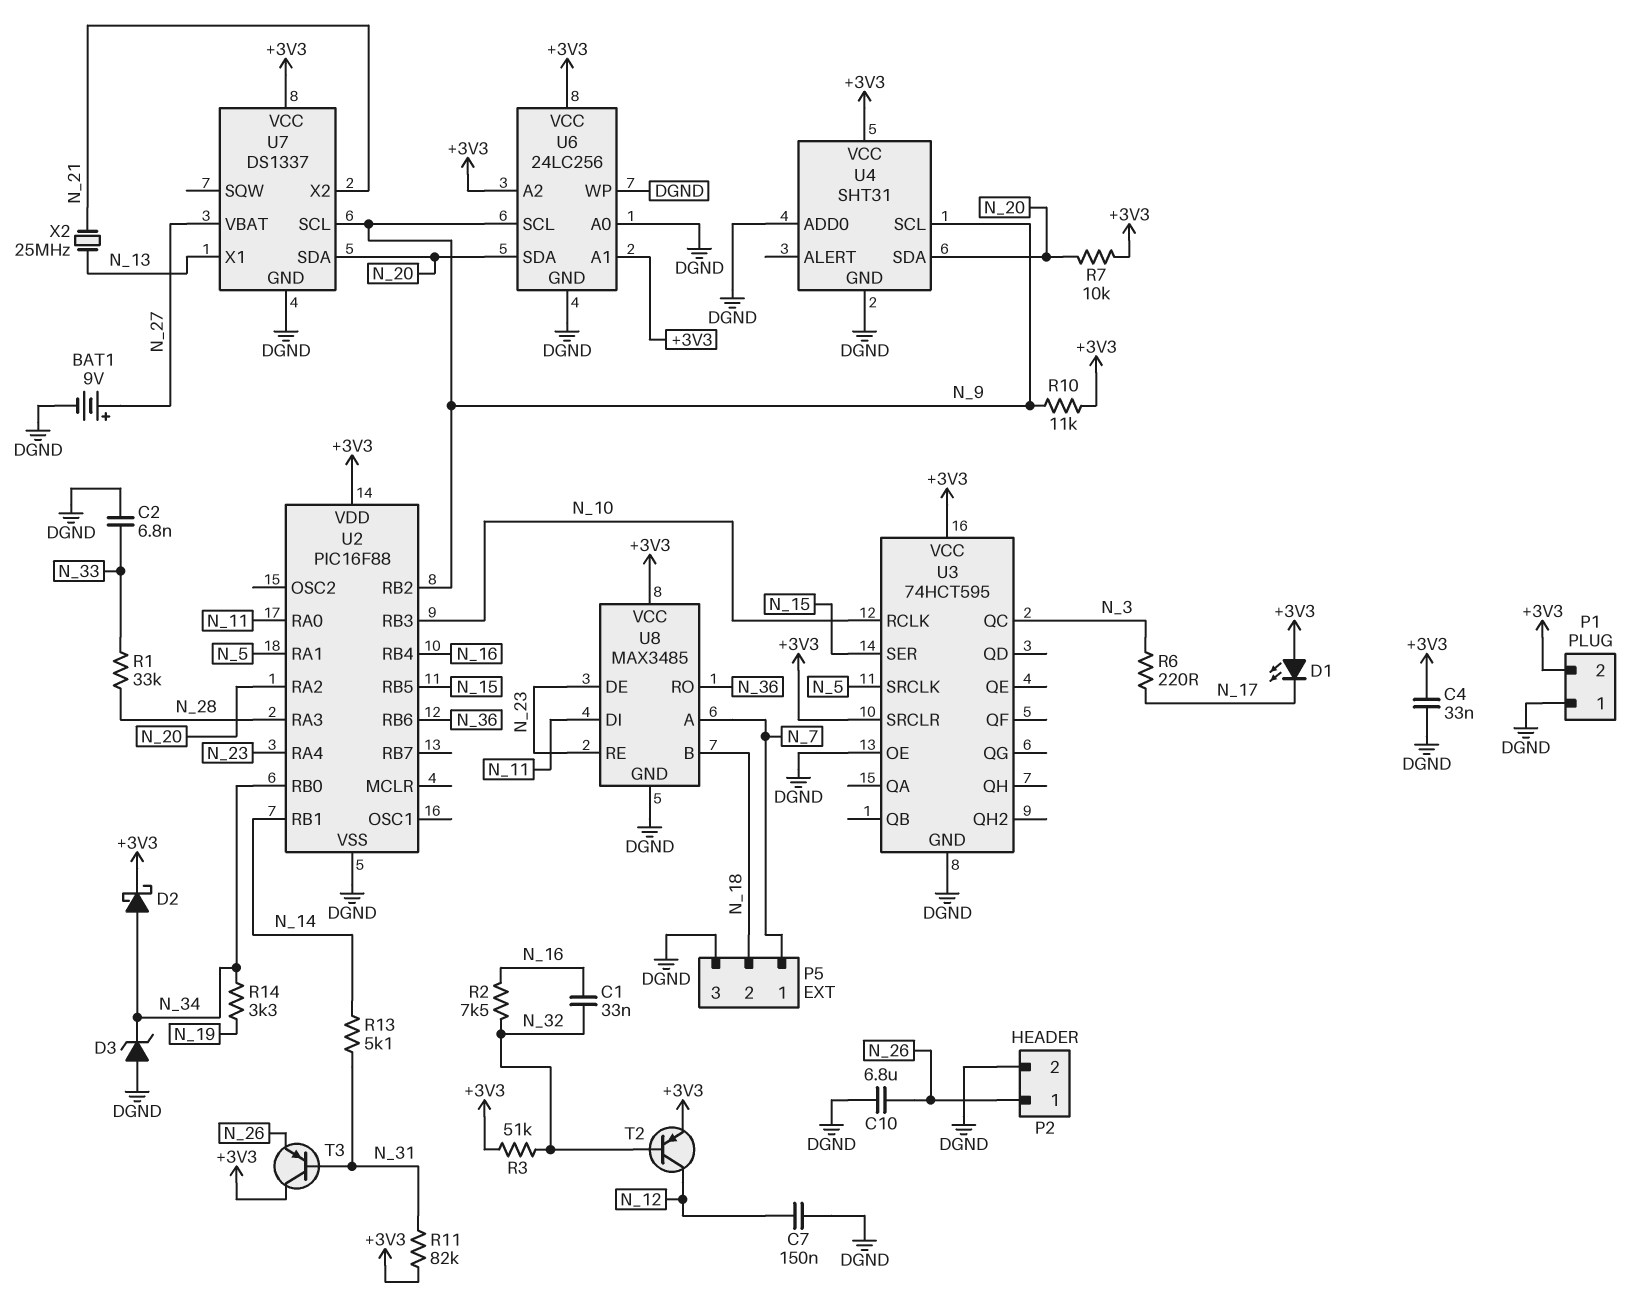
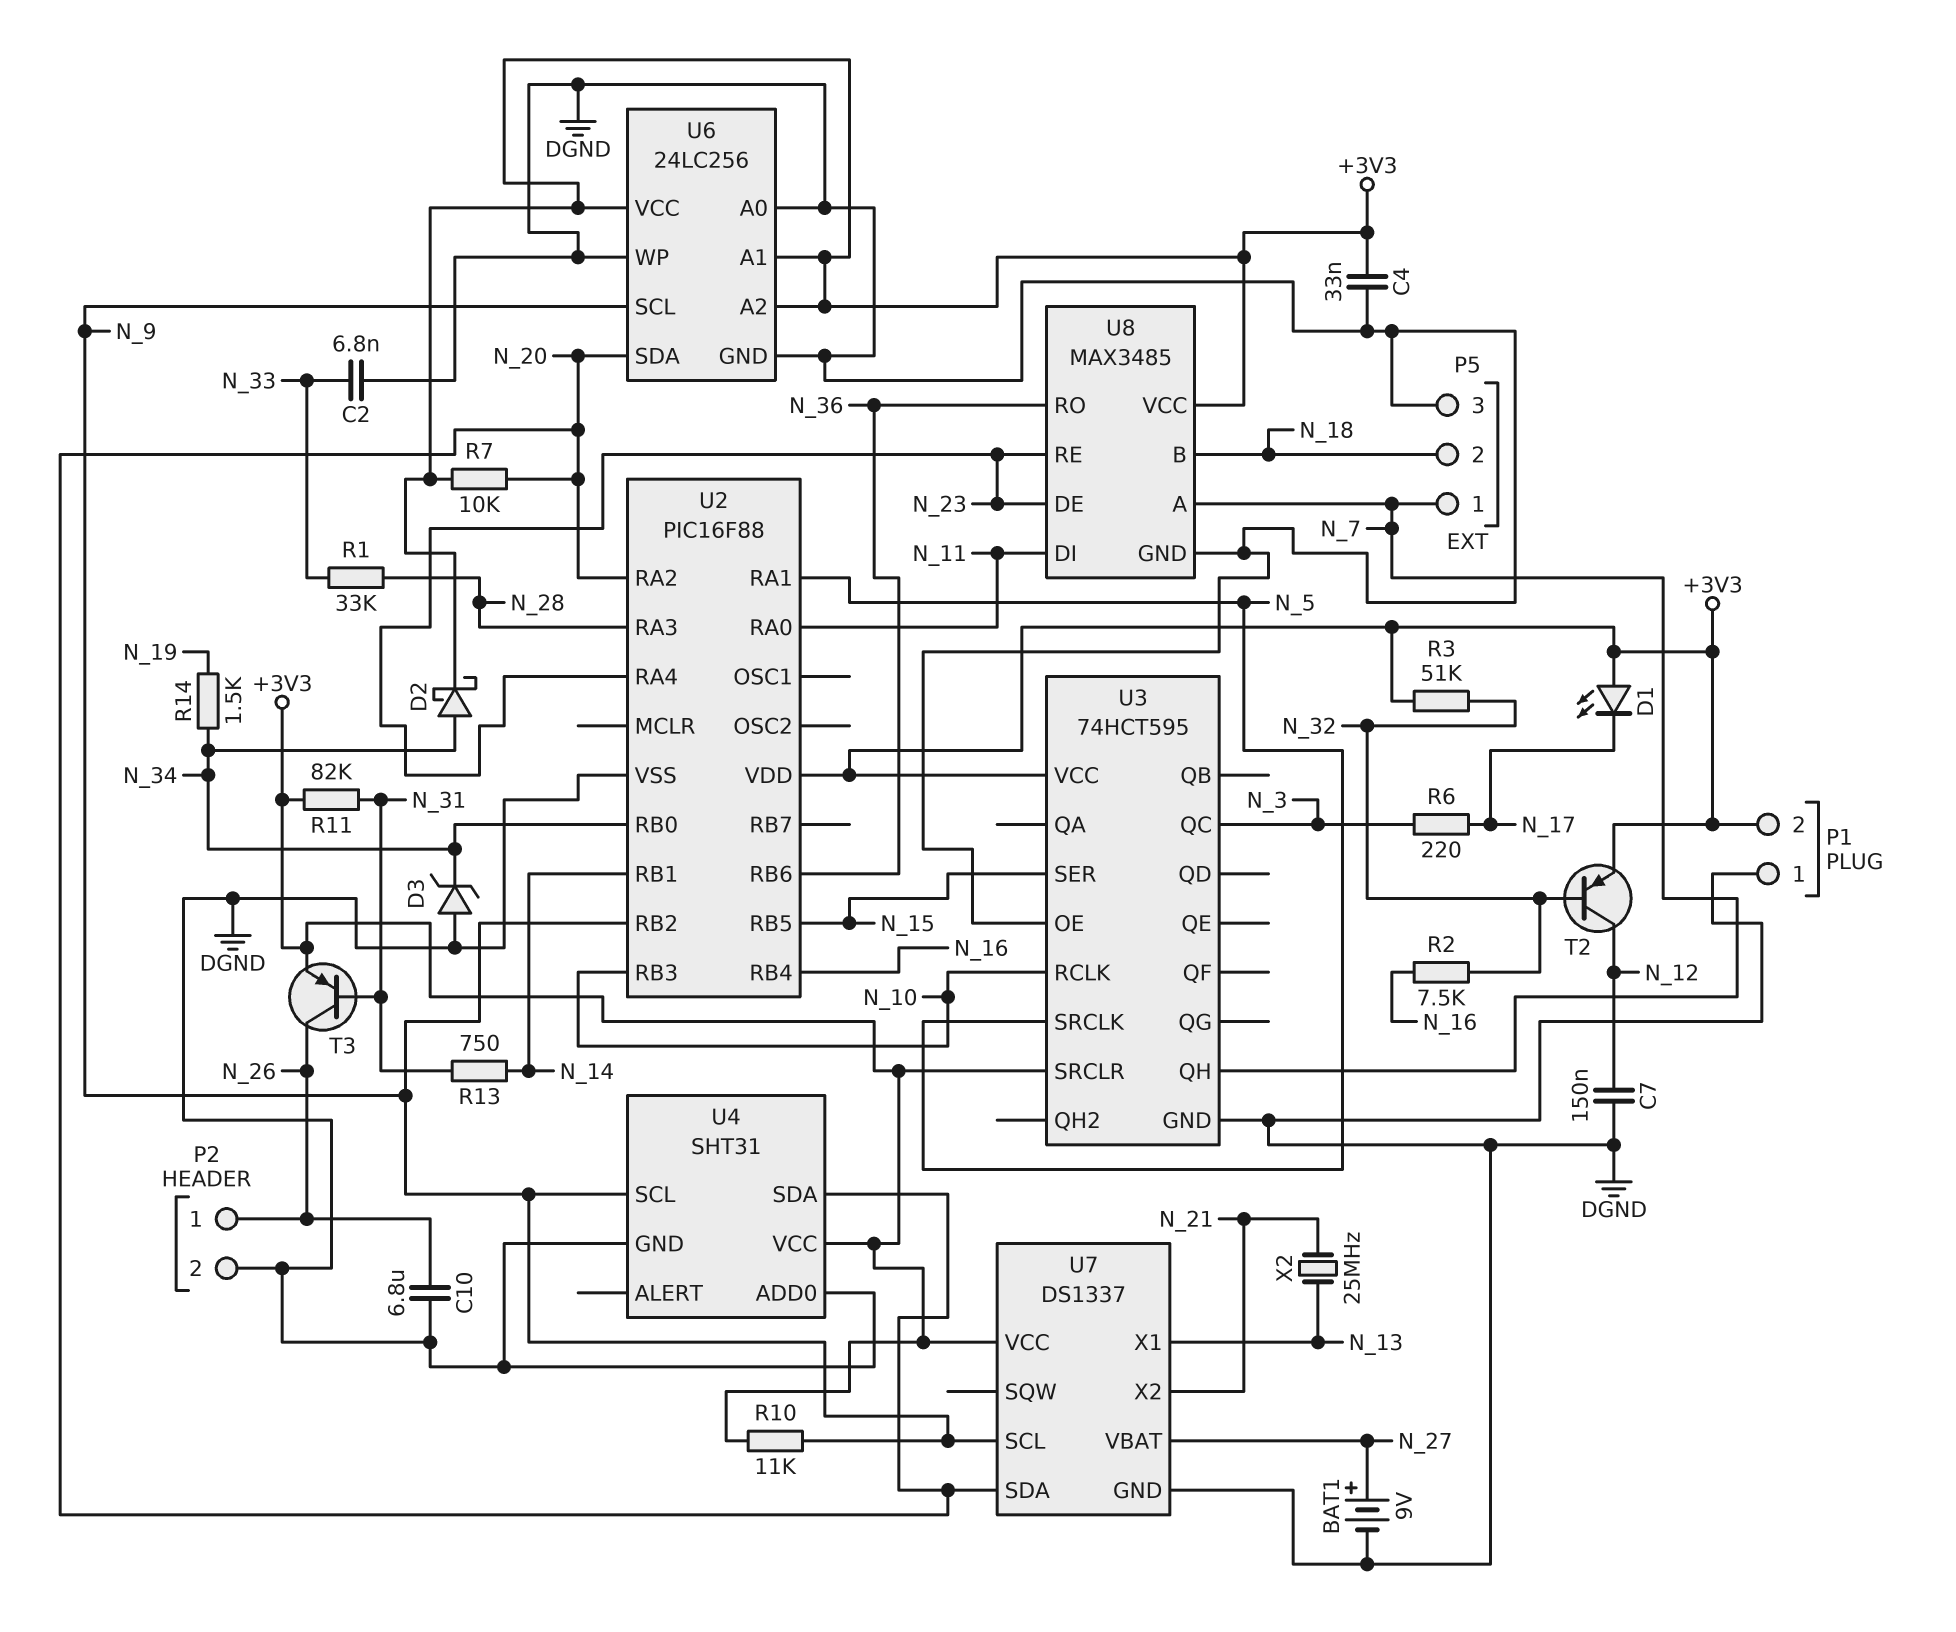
C1: 33nF (N_16, N_32) -> none
R13: 5.1k (N_14, N_31) -> 750 (N_14, N_31)
R14: 3.3k (N_19, N_34) -> 1.5k (N_19, N_34)
T3: PNP (B N_31, C +3V3, E N_26) -> PNP (B N_31, C N_26, E +3V3)
U3 pin QH: none -> N_7

